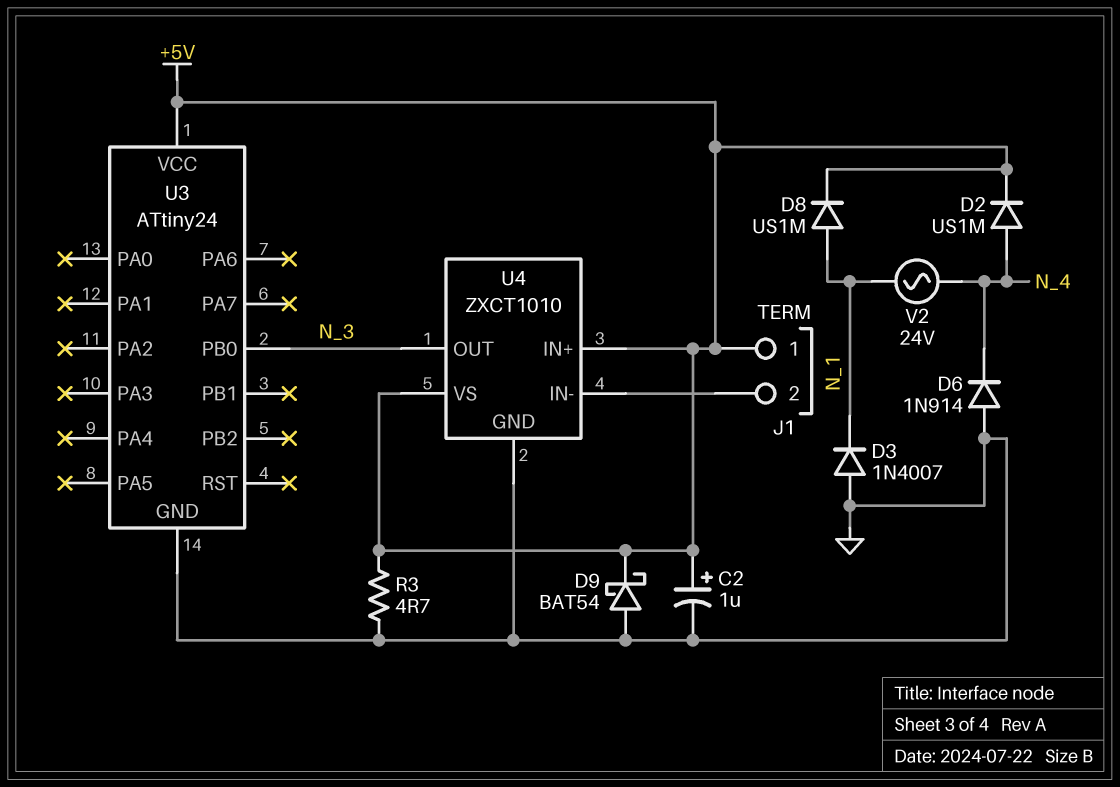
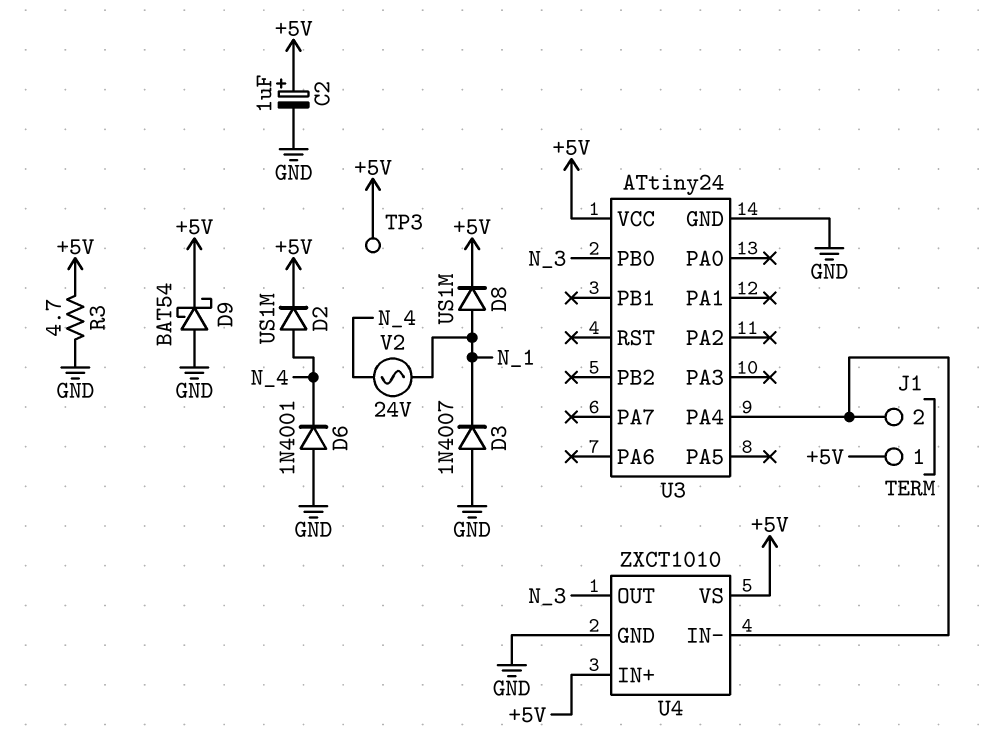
D6: diode 1N914 (A GND, K N_4) -> diode 1N4001 (A GND, K N_4)
TP3: none -> test point (+5V)
U3 pin PA4: none -> J1/2

